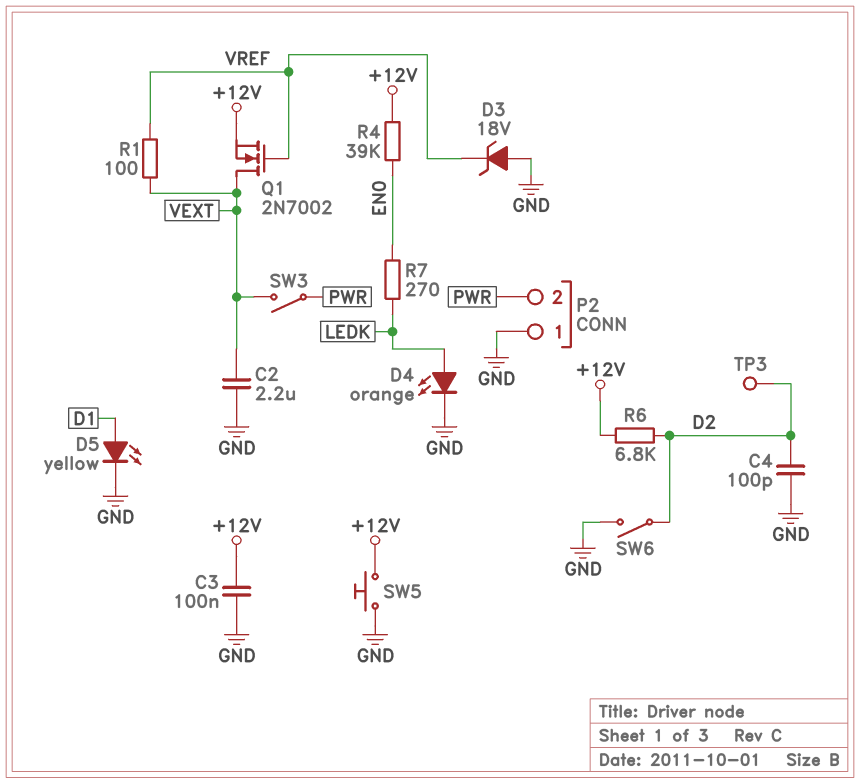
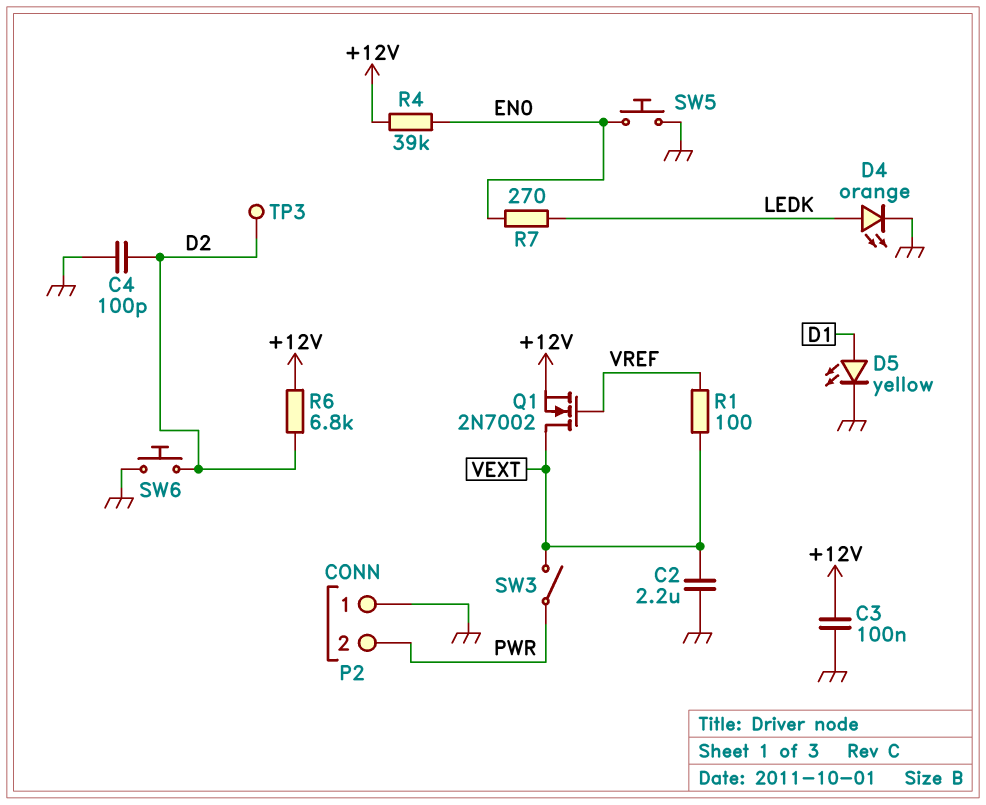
D3: zener 18V (A GND, K VREF) -> none
SW5: button (+12V, GND) -> button (EN0, GND)
SW6: switch (D2, GND) -> button (D2, GND)

